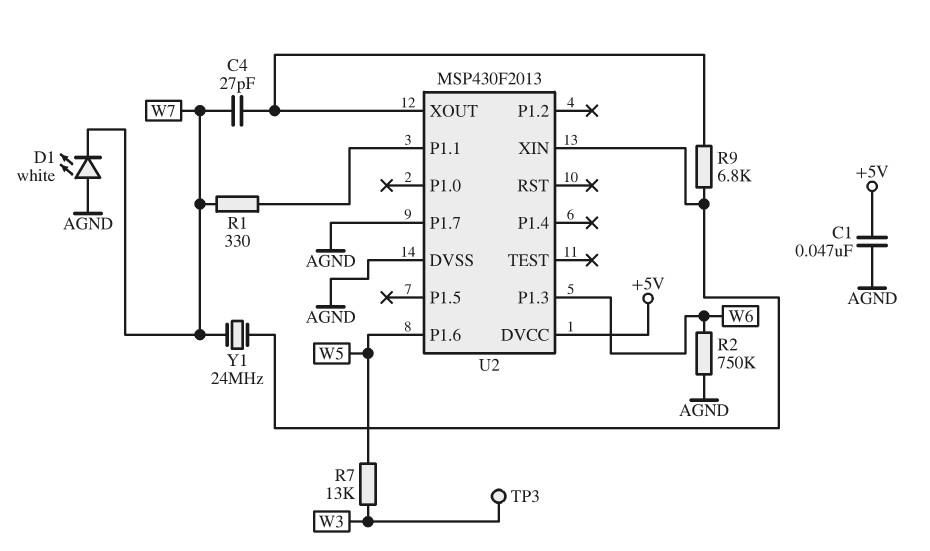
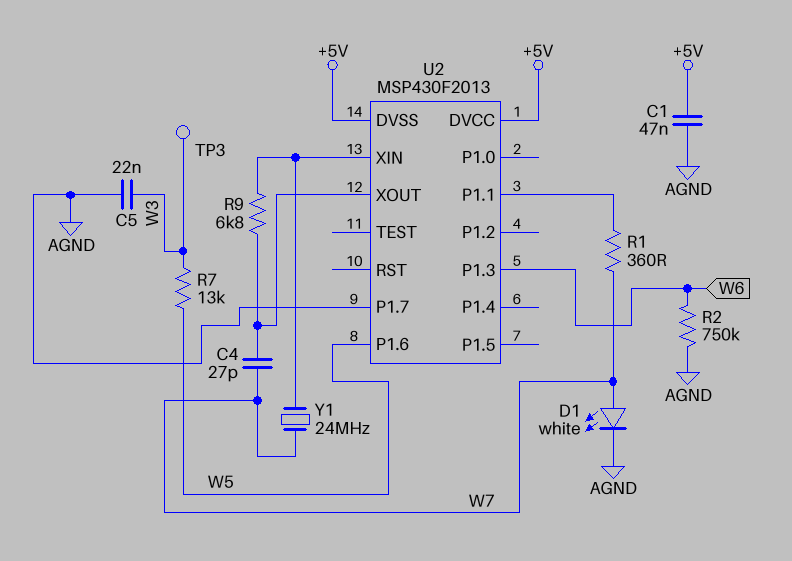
C5: none -> 22nF (AGND, W3)
D1: LED white (A AGND, K W7) -> LED white (A W7, K AGND)
R1: 330 (U2/P1.1, W7) -> 360 (U2/P1.1, W7)
U2 pin DVSS: AGND -> +5V

